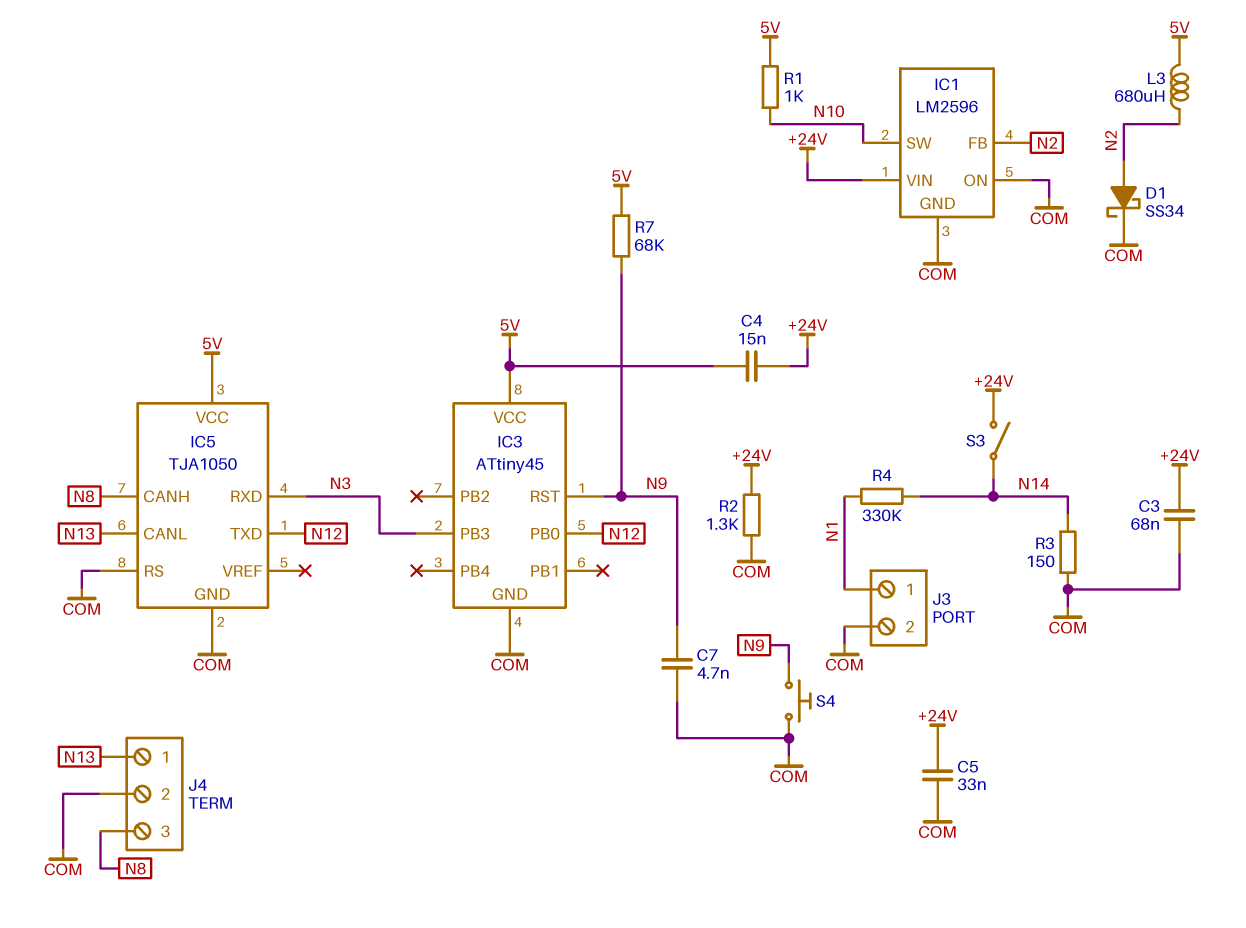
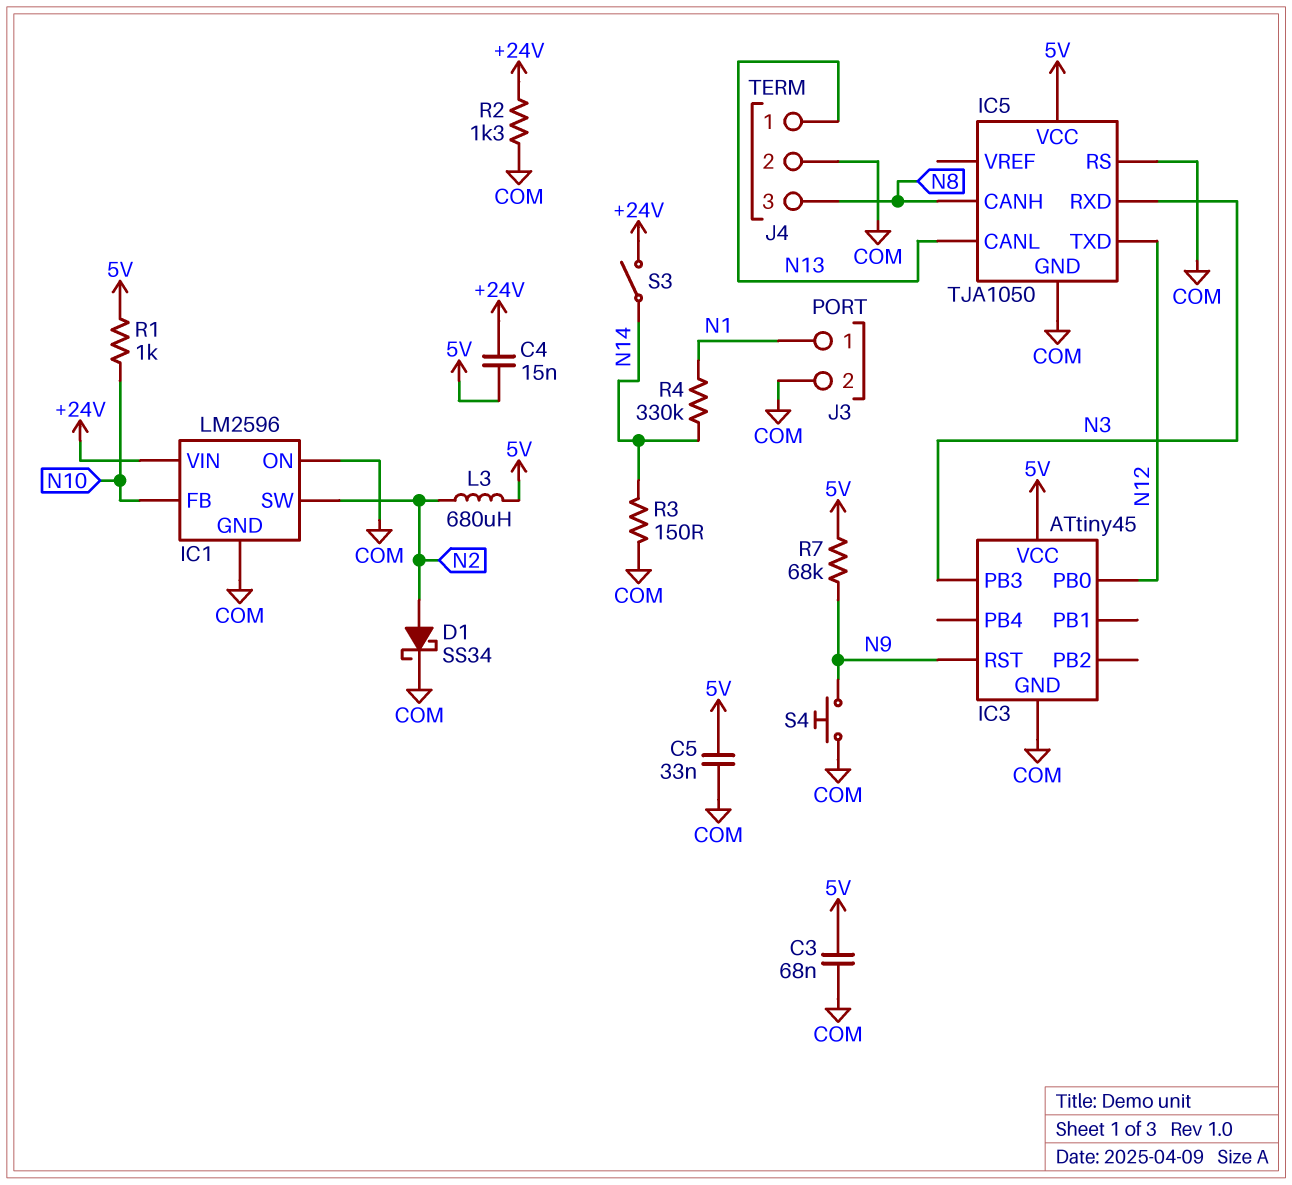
C3: 68nF (+24V, COM) -> 68nF (5V, COM)
C5: 33nF (+24V, COM) -> 33nF (5V, COM)
C7: 4.7nF (COM, N9) -> none
IC1 pin FB: N2 -> N10
IC1 pin SW: N10 -> N2

